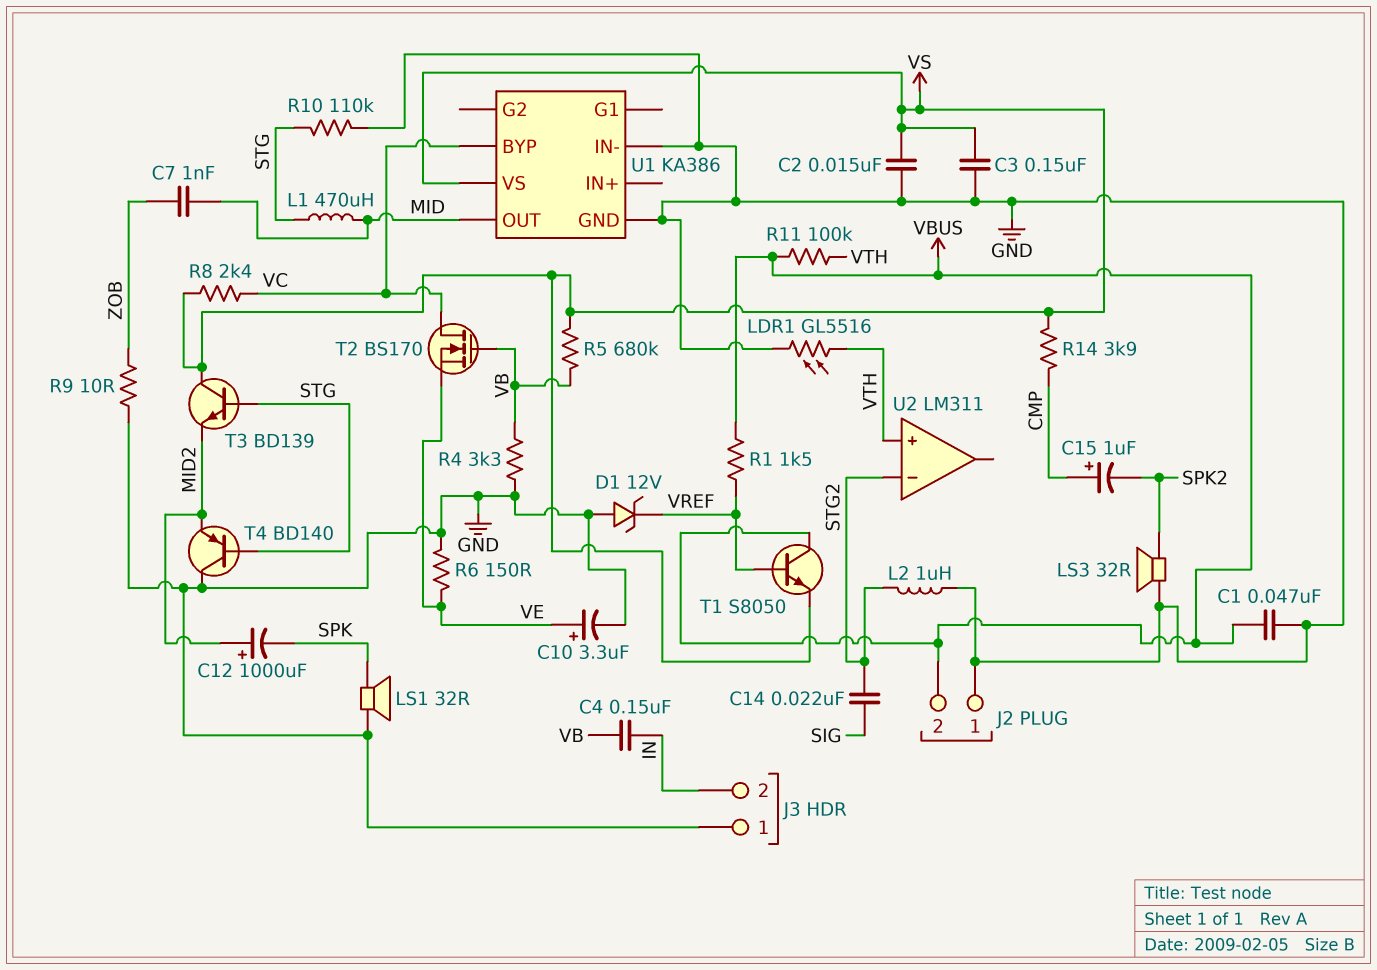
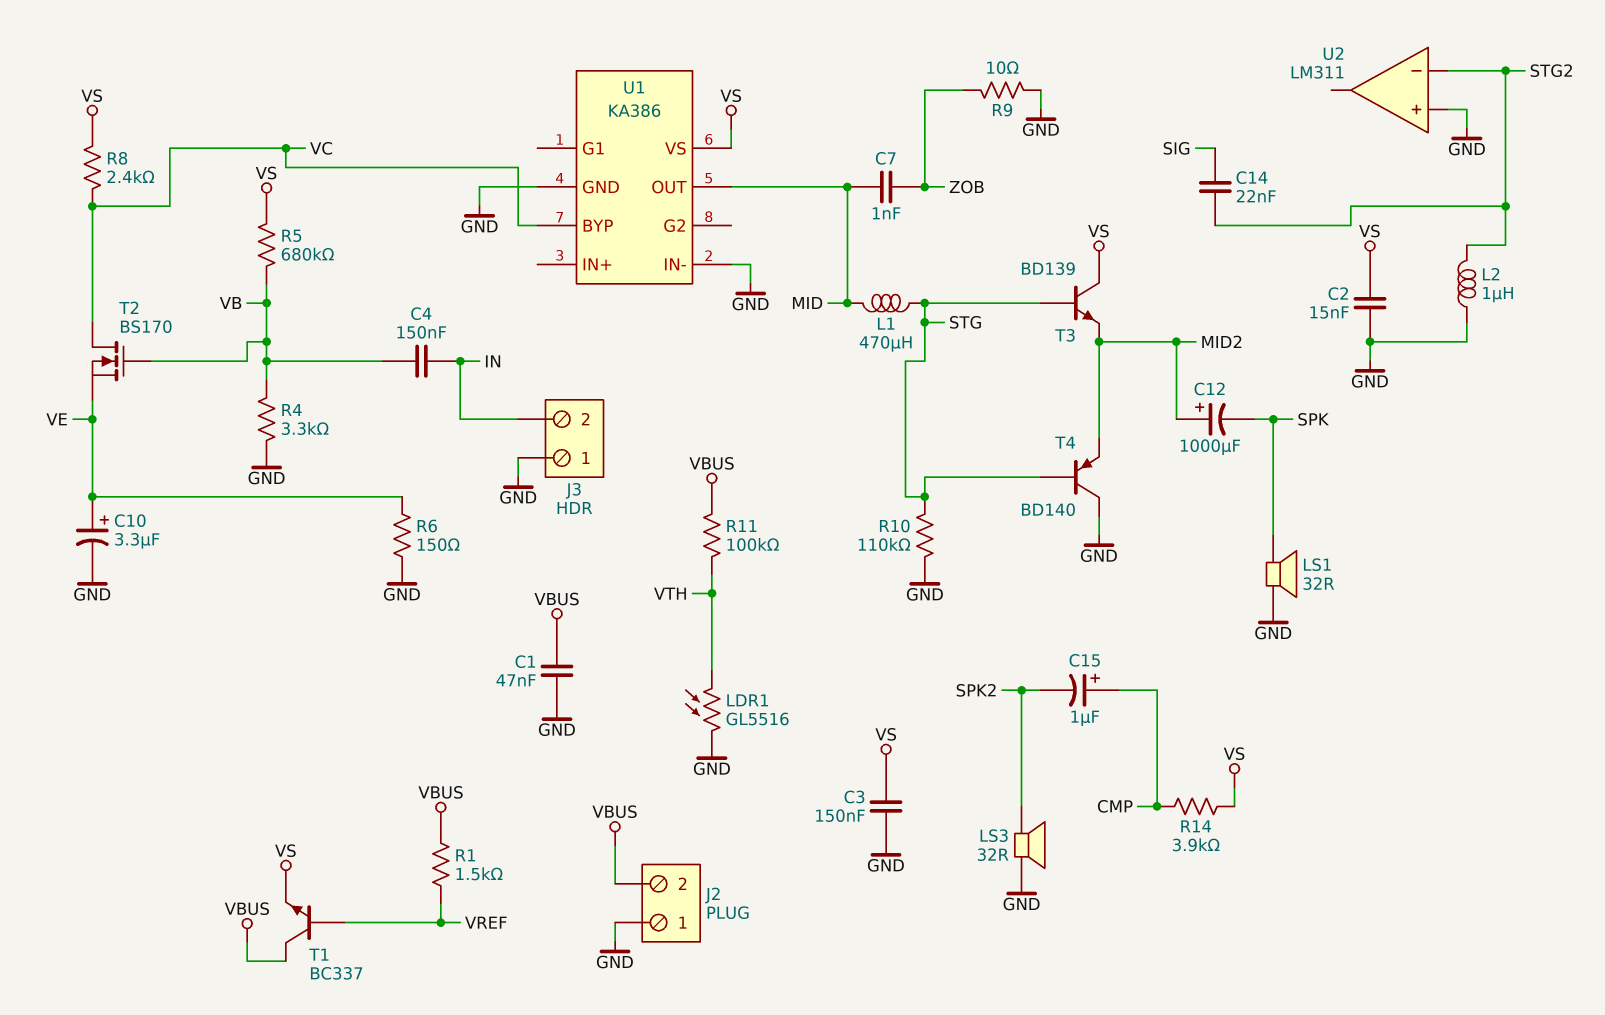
D1: zener 12V (A GND, K VREF) -> none
T1: NPN S8050 (B VREF, C VBUS, E VS) -> NPN BC337 (B VREF, C VBUS, E VS)
U2 pin in+: VTH -> GND

